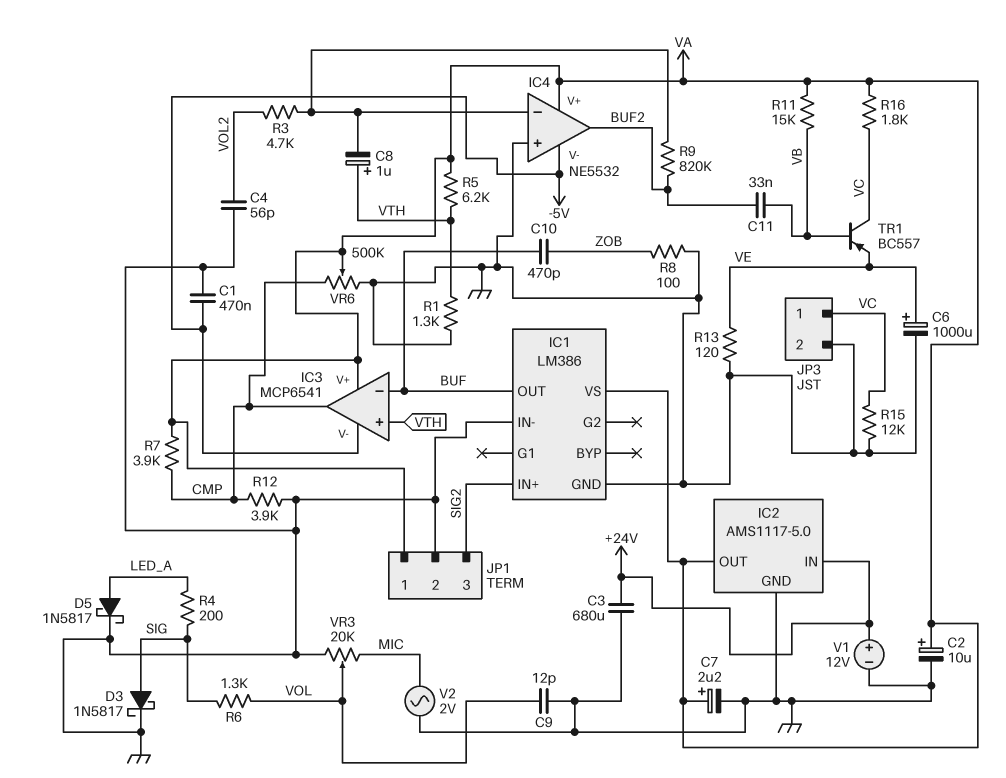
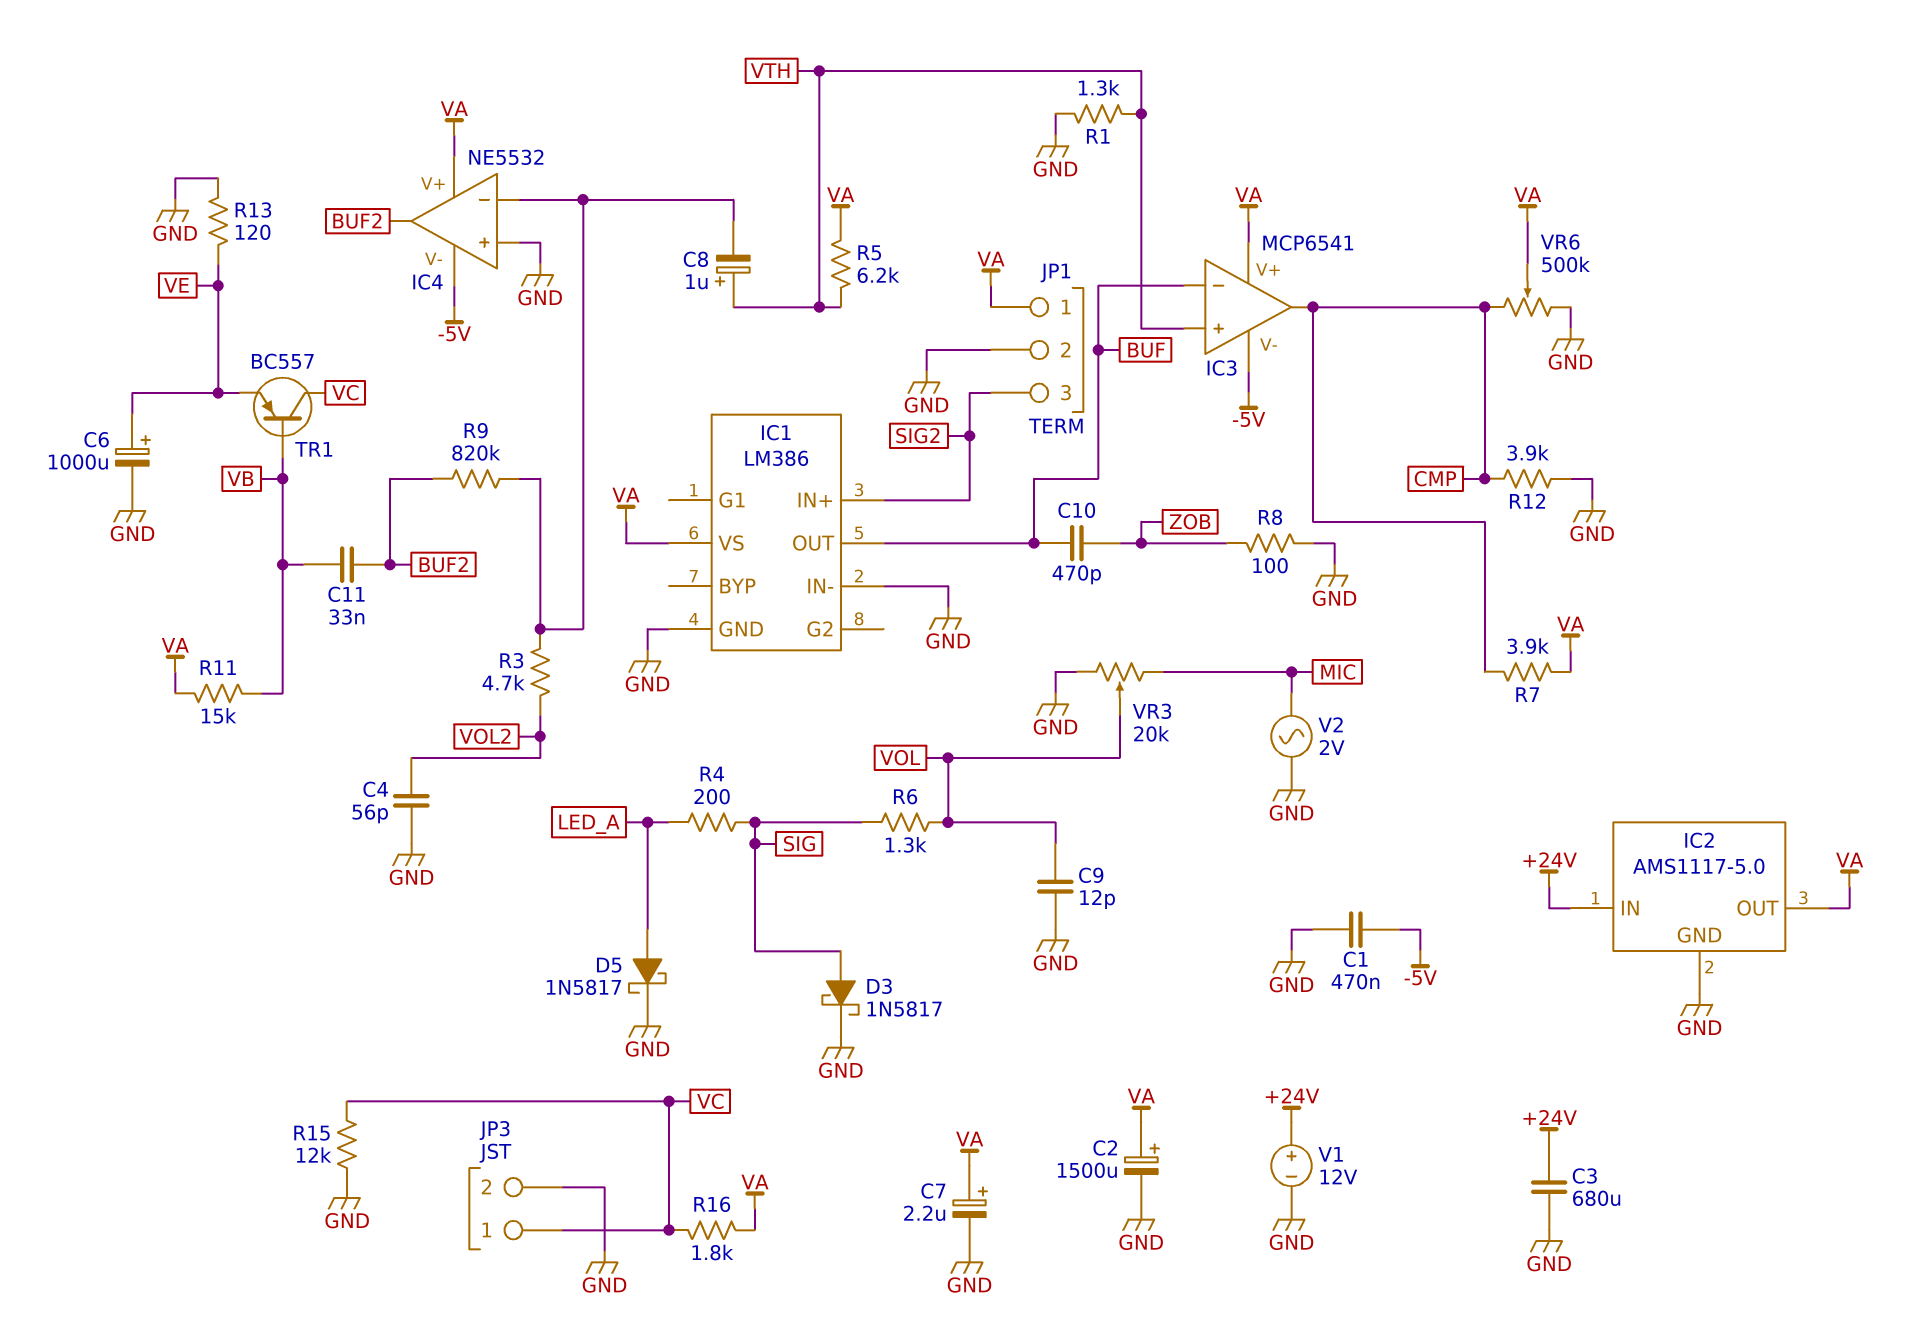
C2: 10uF (plus VA, minus GND) -> 1500uF (plus VA, minus GND)

